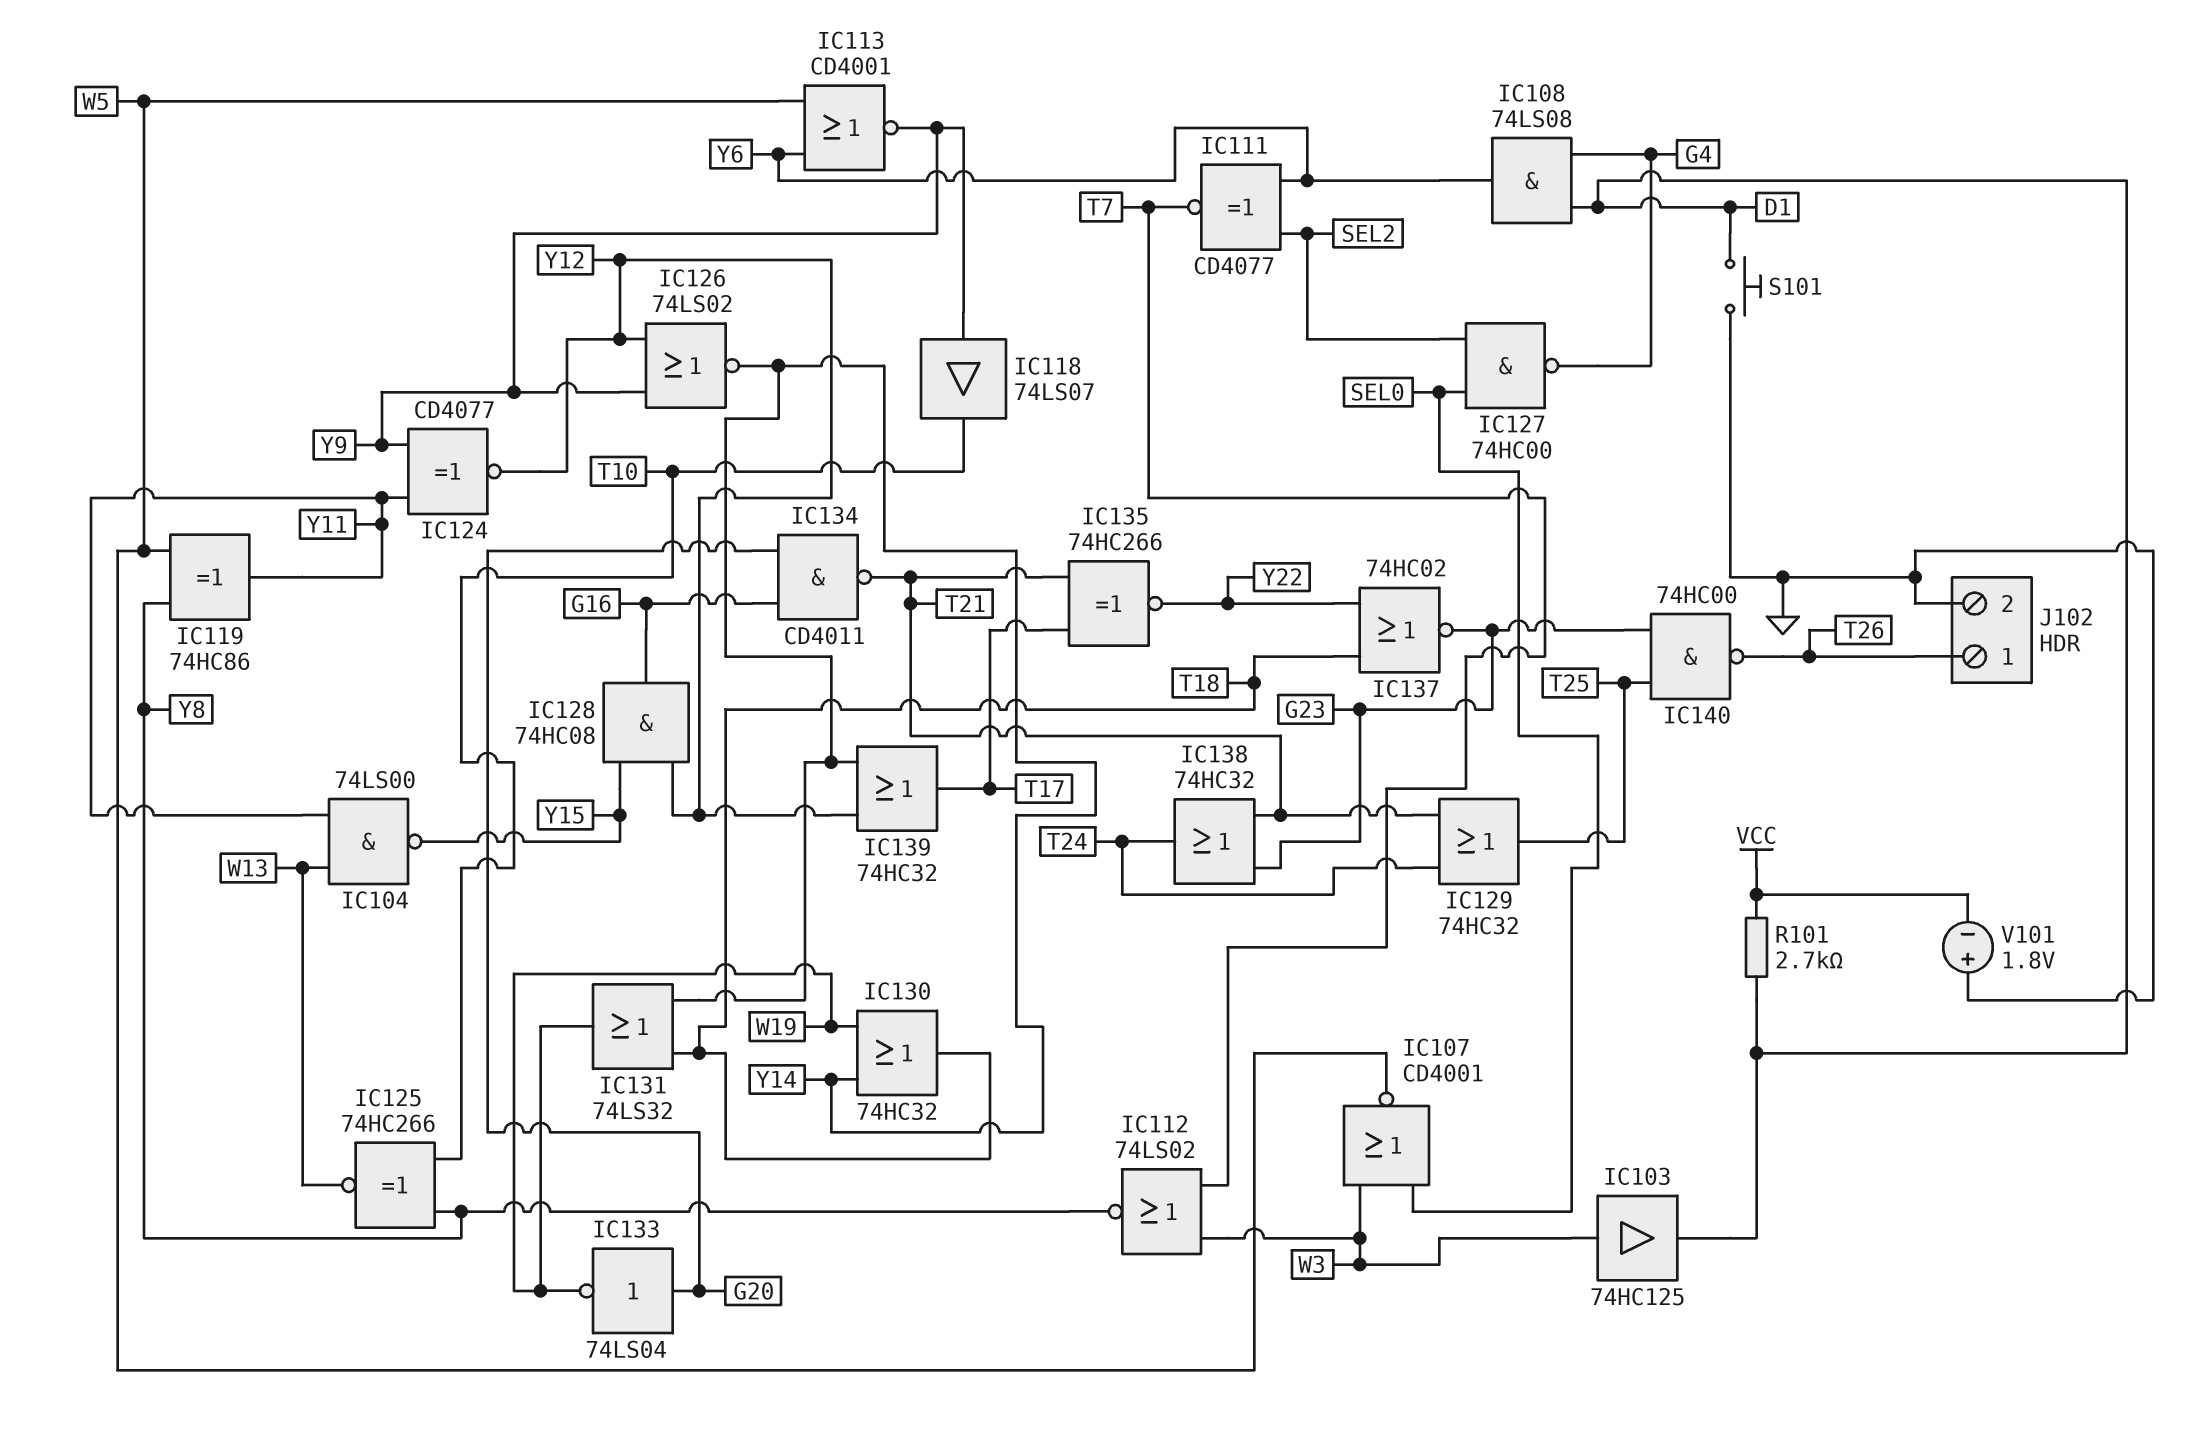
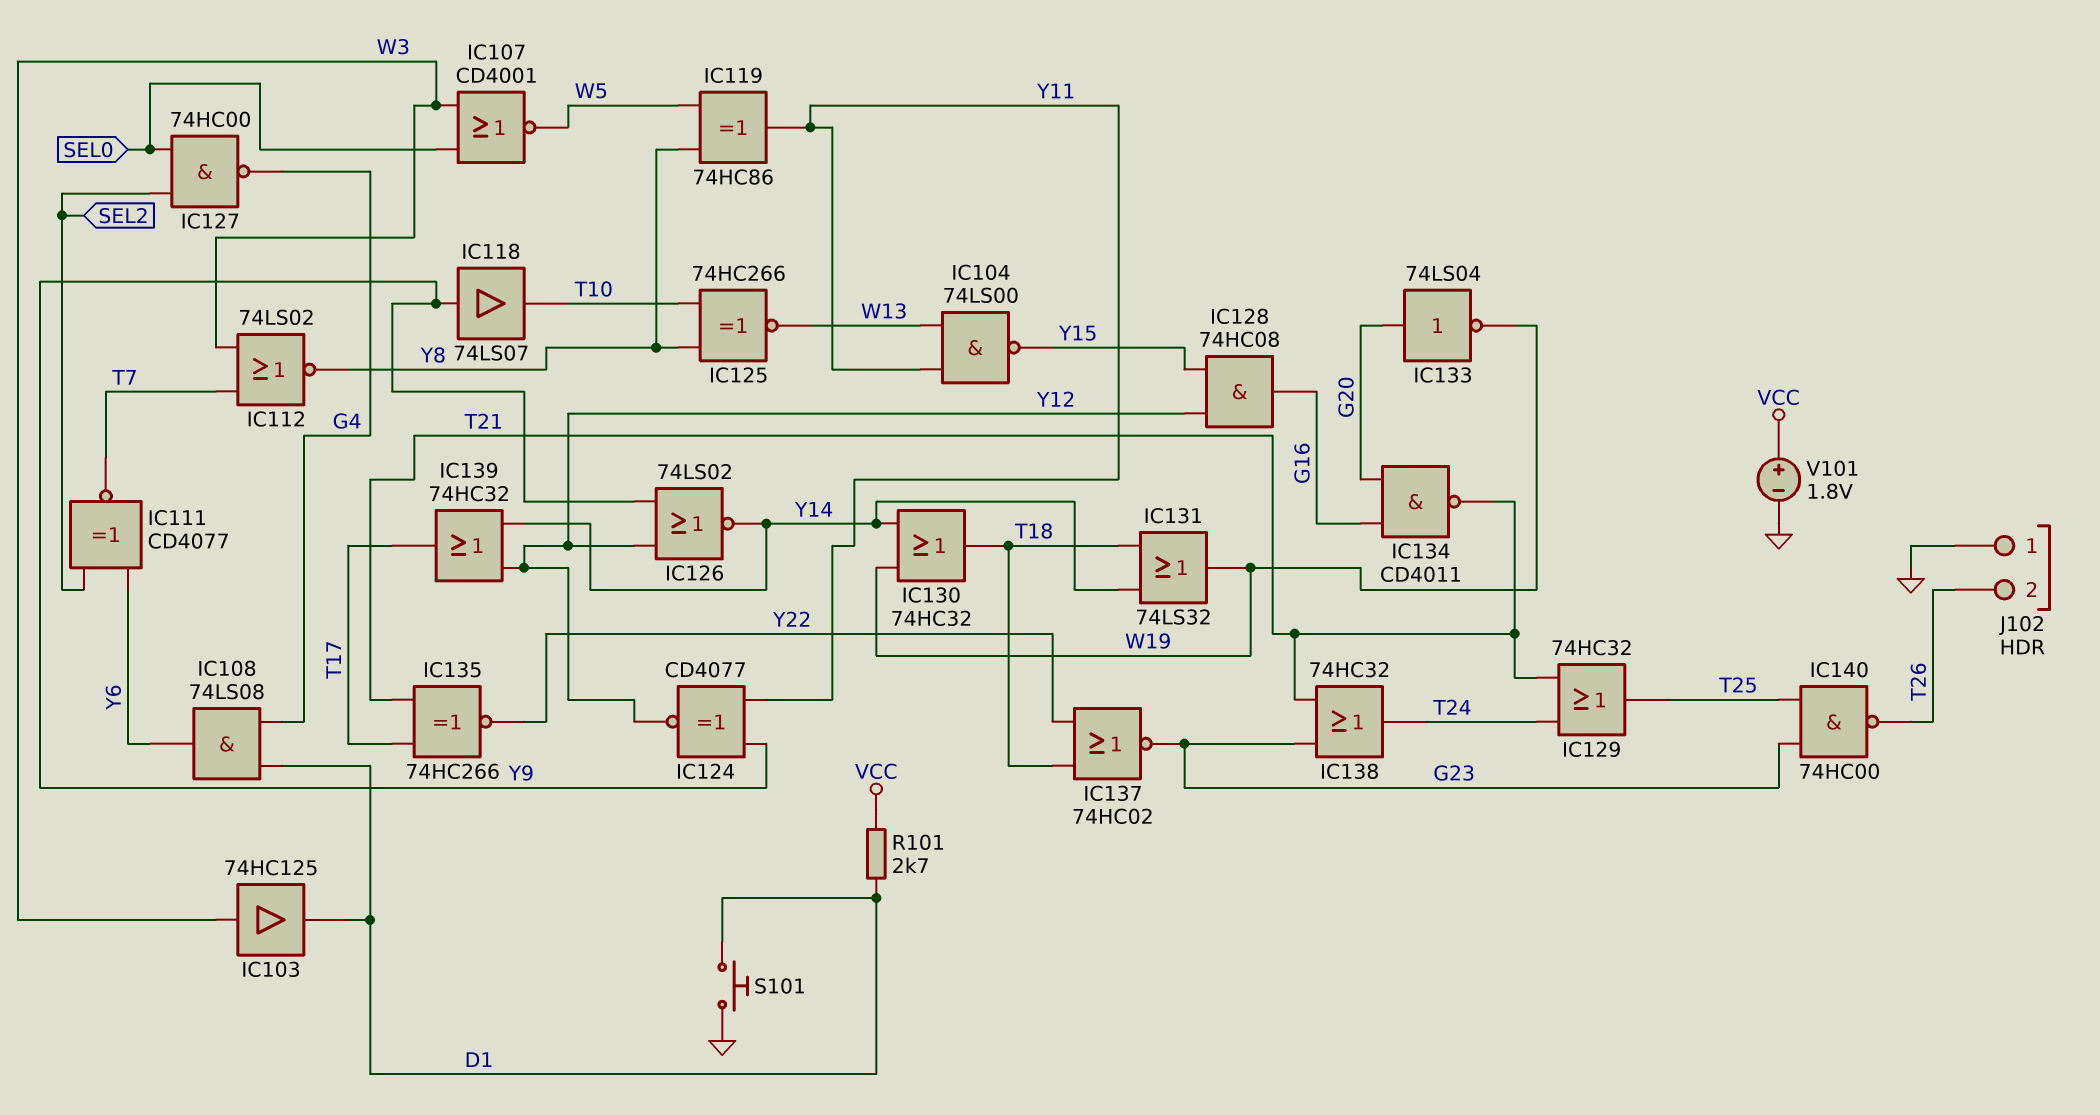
IC113: NOR CD4001 (in W5, in Y6, out Y9) -> none
J102 pin 1: T26 -> GND
J102 pin 2: GND -> T26
V101: 1.8V (plus GND, minus VCC) -> 1.8V (plus VCC, minus GND)

